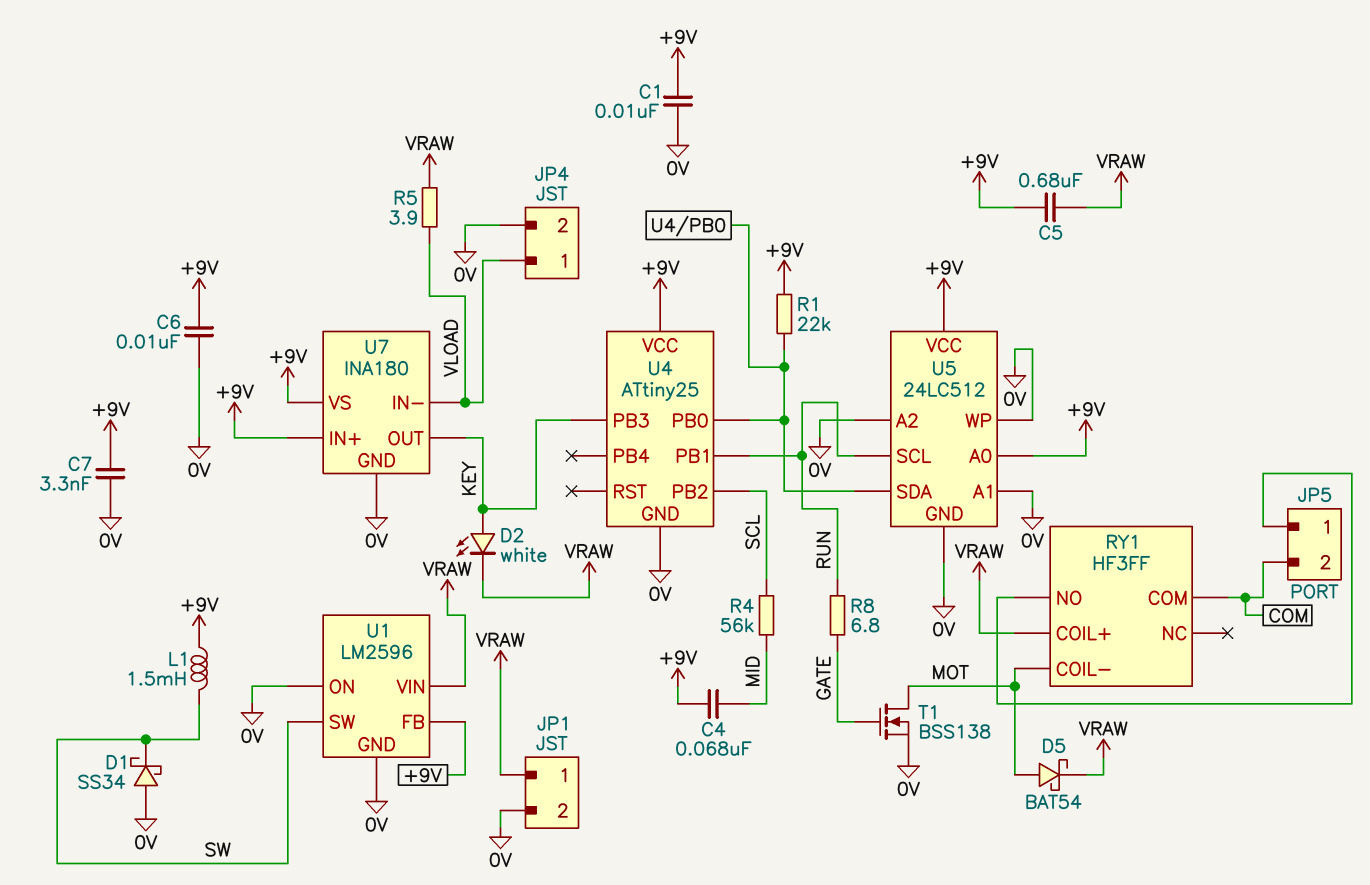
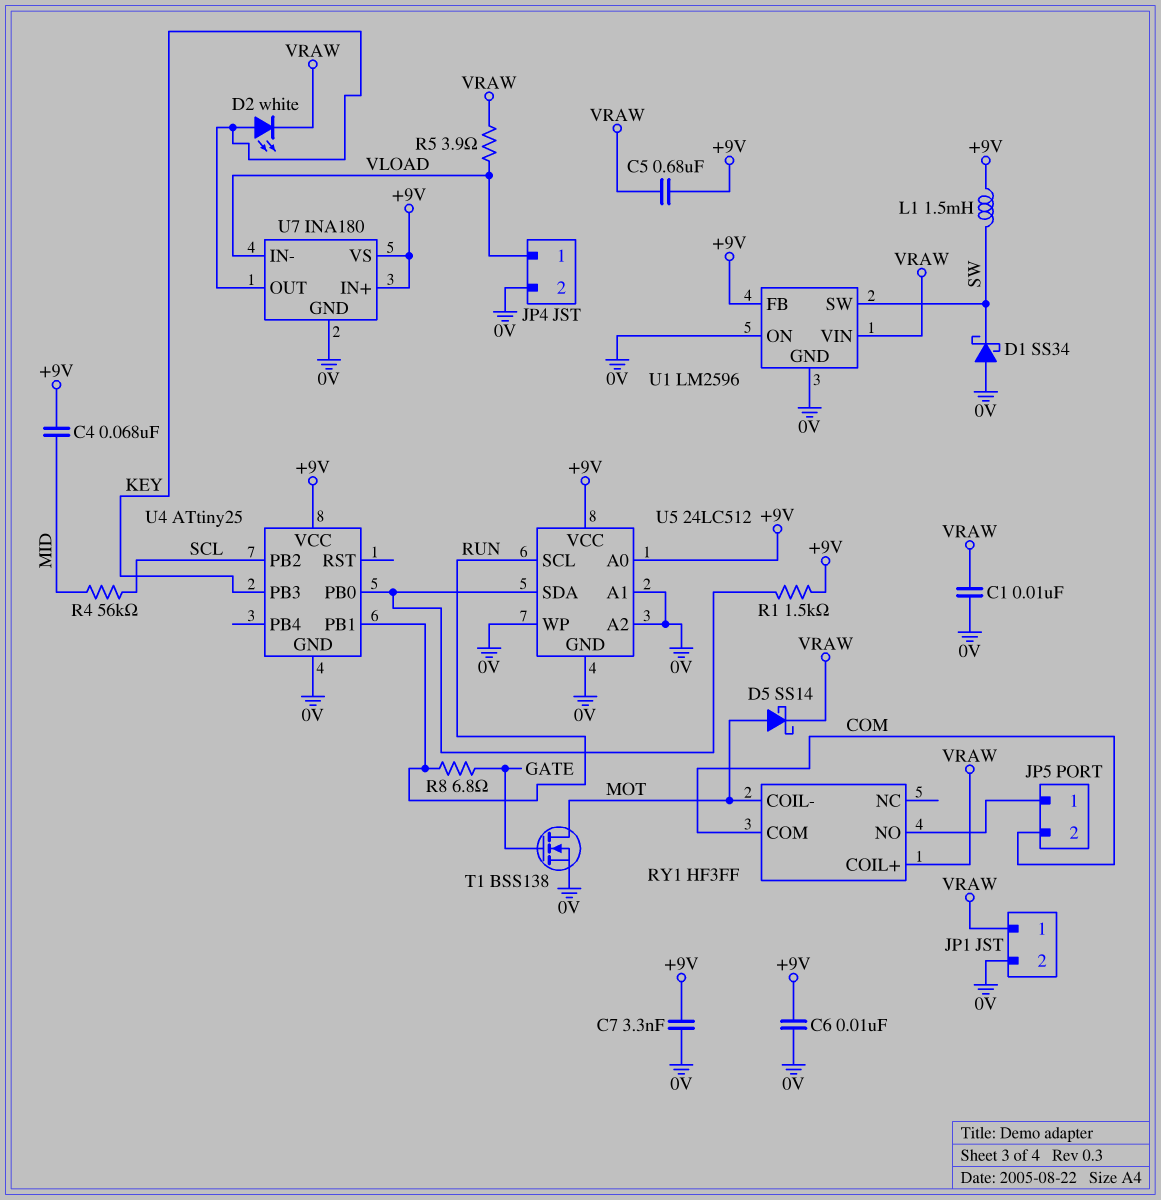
C1: 10nF (+9V, 0V) -> 10nF (0V, VRAW)
D5: schottky BAT54 (A MOT, K VRAW) -> schottky SS14 (A MOT, K VRAW)
R1: 22k (+9V, U4/PB0) -> 1.5k (+9V, U4/PB0)

